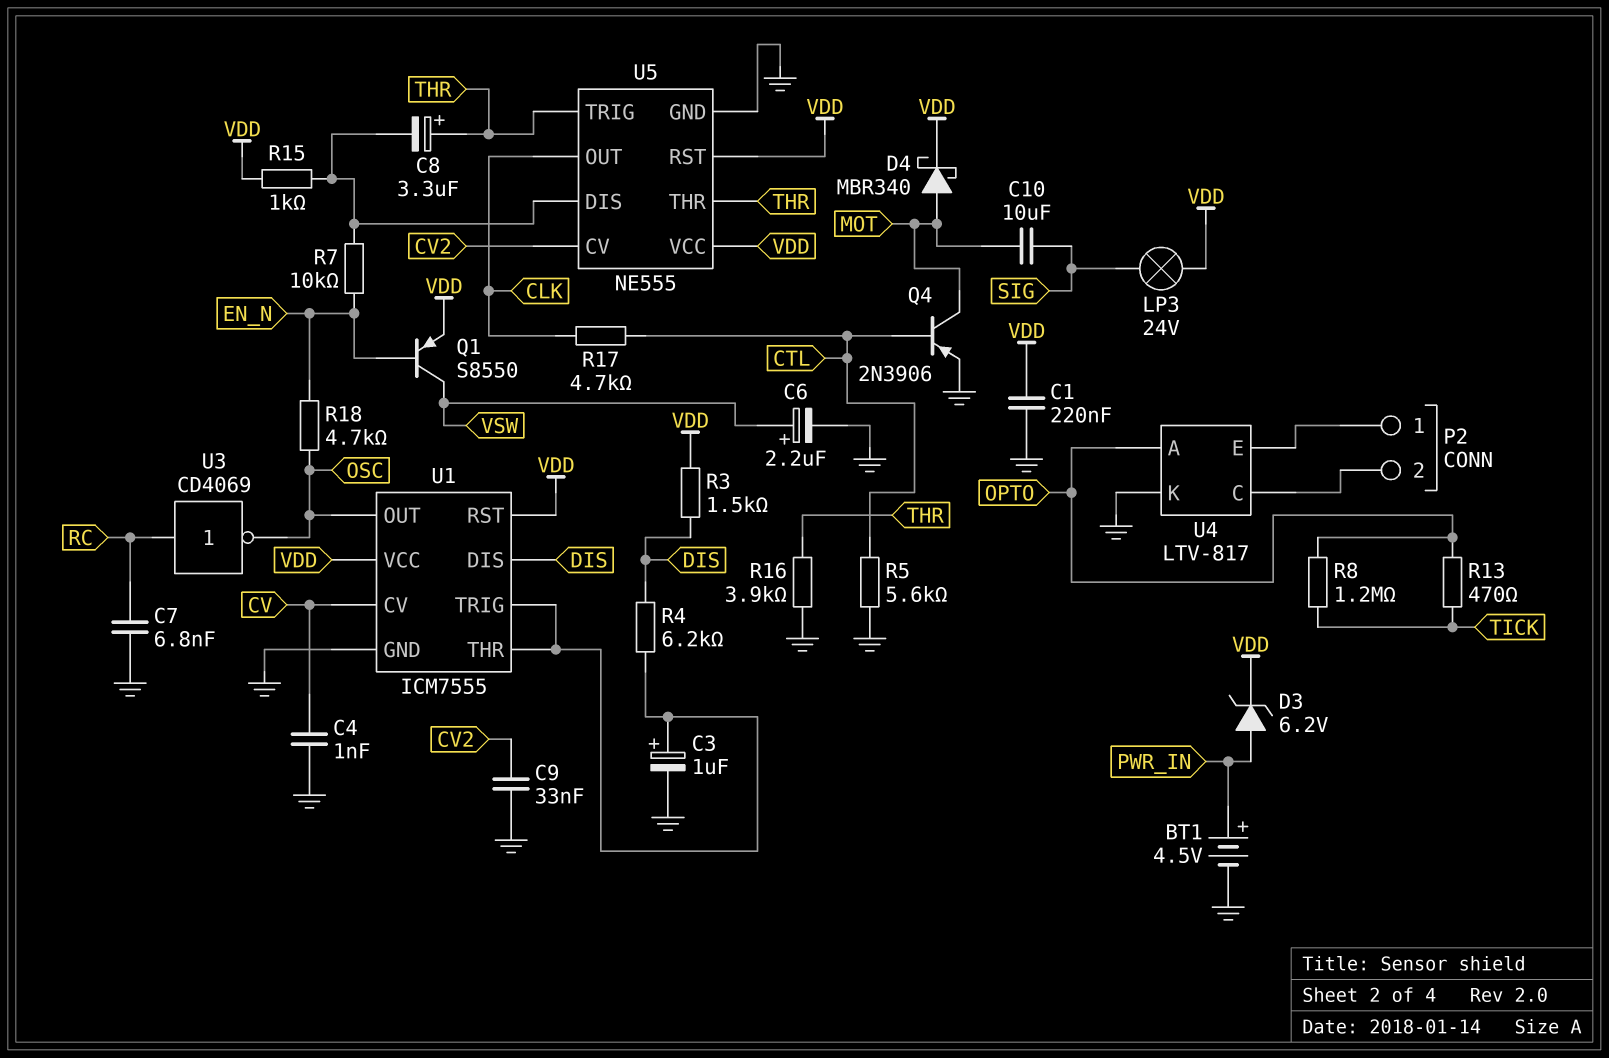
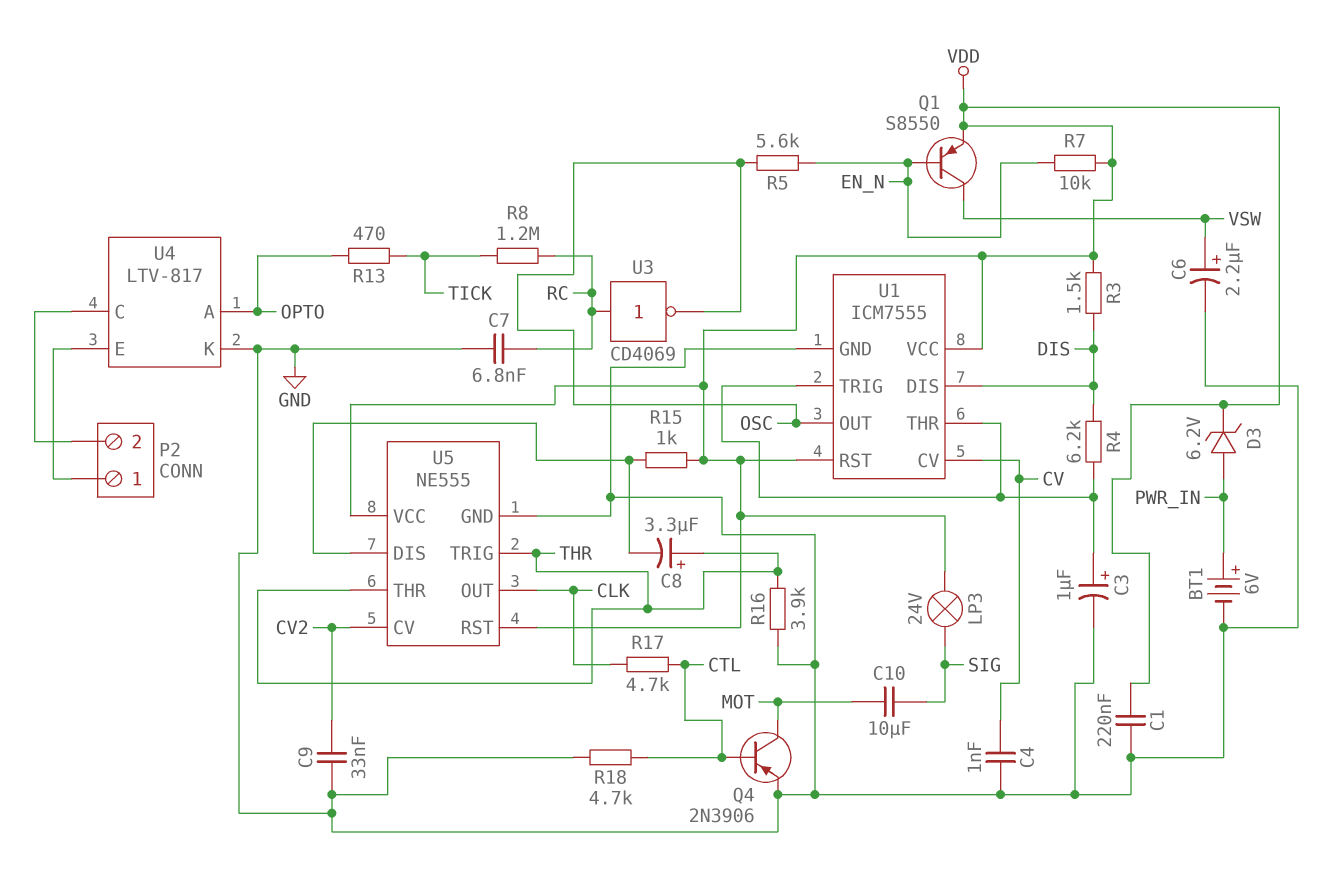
BT1: 4.5V (plus PWR_IN, minus GND) -> 6V (plus PWR_IN, minus GND)
D4: schottky MBR340 (A MOT, K VDD) -> none
R5: 5.6k (CTL, GND) -> 5.6k (EN_N, OSC)
R7: 10k (EN_N, U5/DIS) -> 10k (EN_N, VDD)
R8: 1.2M (OPTO, TICK) -> 1.2M (RC, TICK)
R18: 4.7k (EN_N, OSC) -> 4.7k (CTL, GND)

